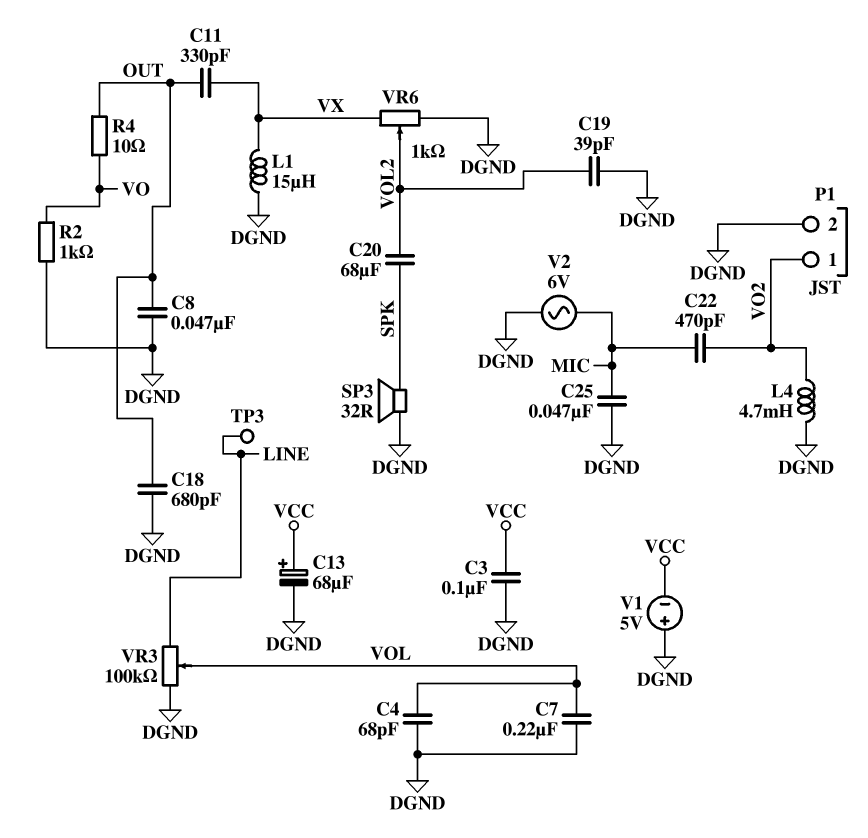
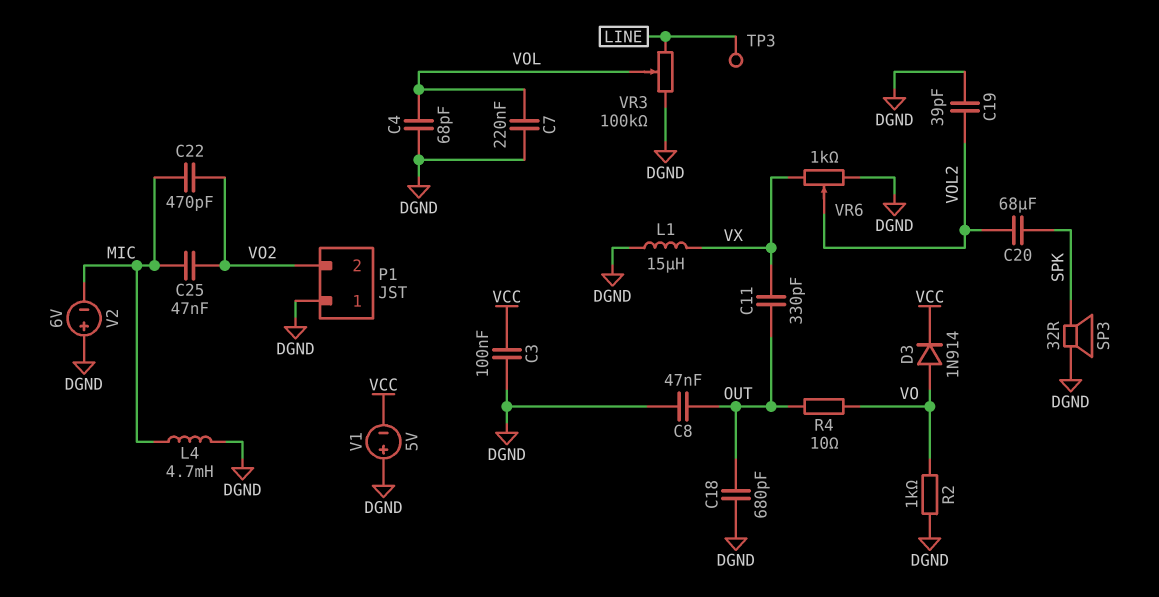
C13: 68uF (plus VCC, minus DGND) -> none
C25: 47nF (DGND, MIC) -> 47nF (MIC, VO2)
D3: none -> diode 1N914 (A VO, K VCC)
L4: 4.7mH (DGND, VO2) -> 4.7mH (DGND, MIC)
P1 pin 1: VO2 -> DGND
P1 pin 2: DGND -> VO2
V2: AC 6V (DGND, MIC) -> 6V (plus DGND, minus MIC)

